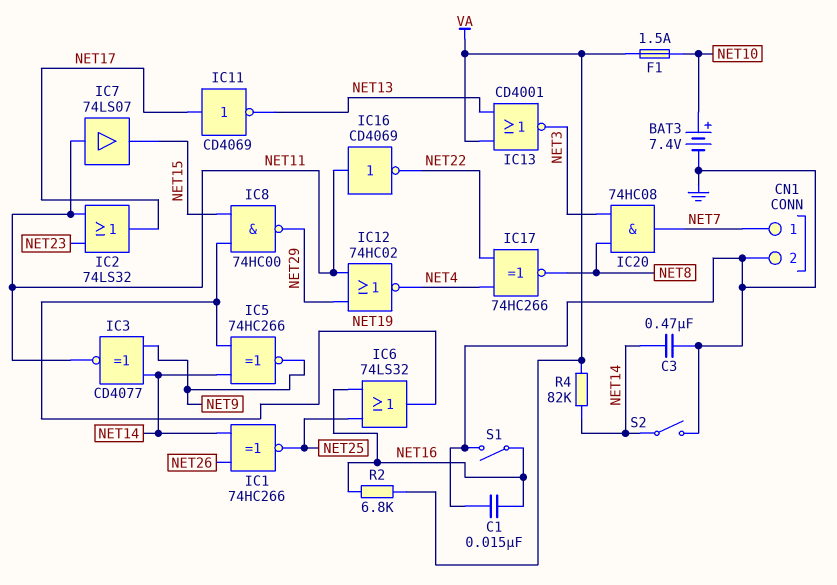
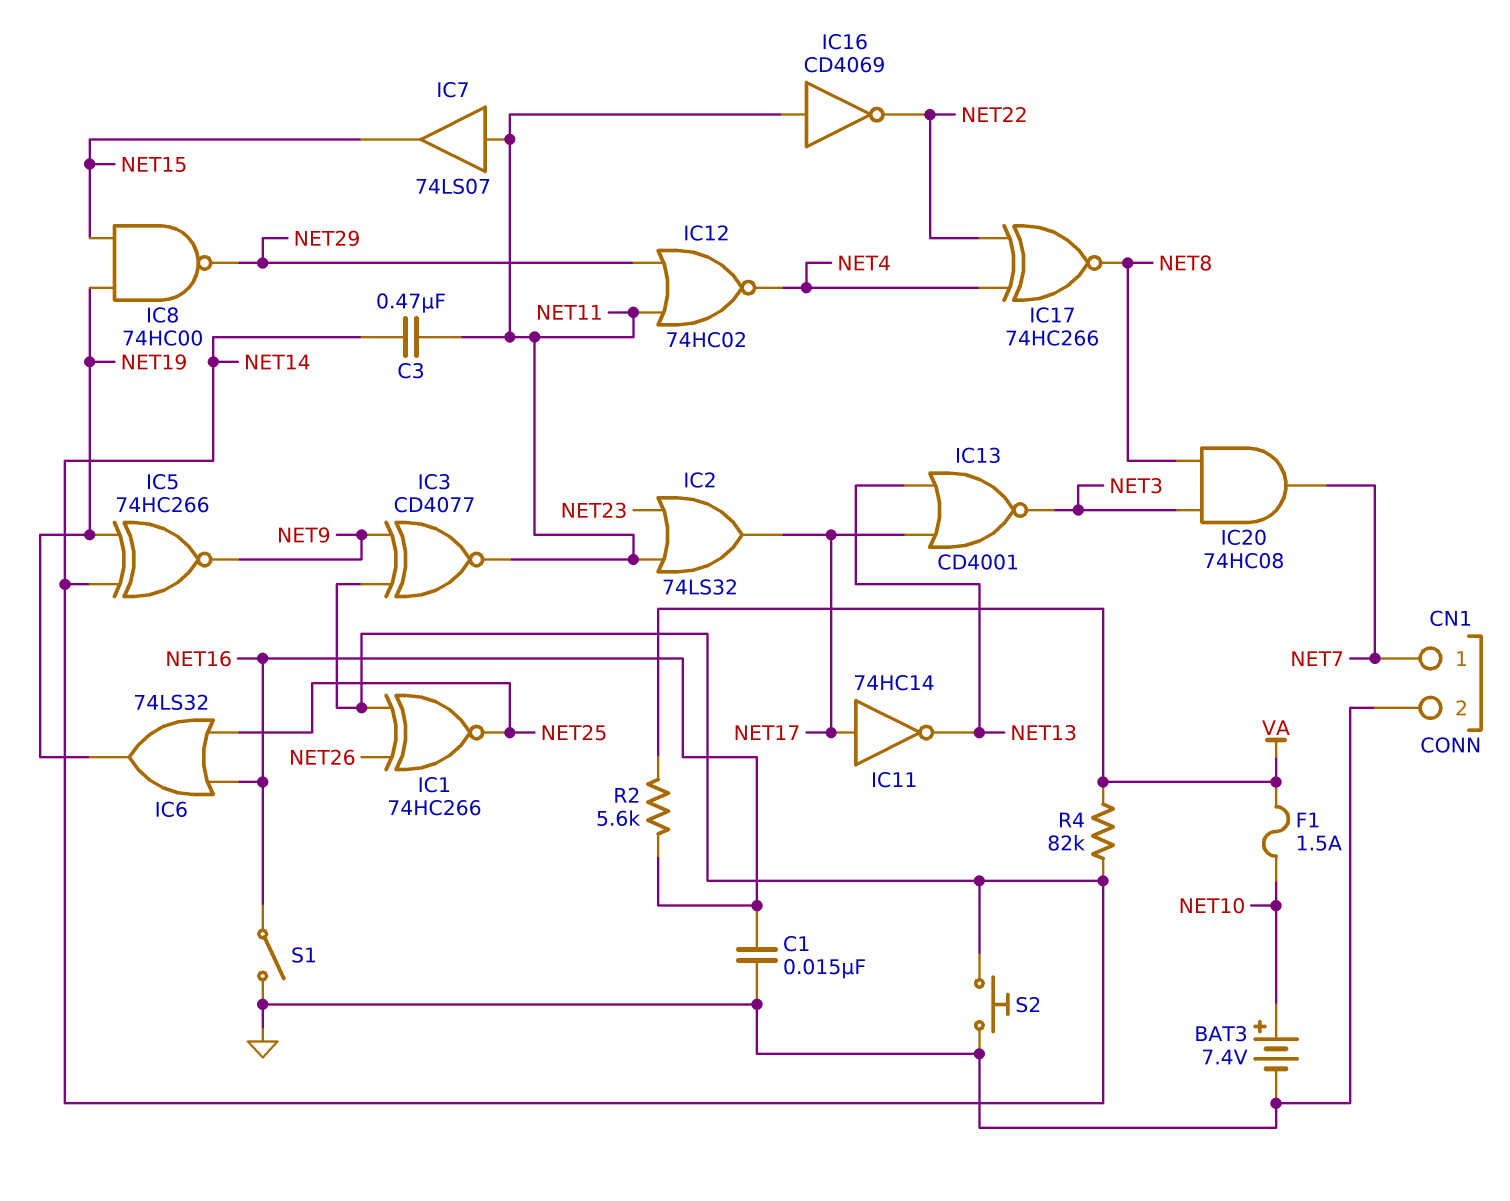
C3: 470nF (GND, NET14) -> 470nF (NET11, NET14)
IC11: NOT CD4069 (in NET17, out NET13) -> NOT 74HC14 (in NET17, out NET13)
IC13: NOR CD4001 (in NET13, in VA, out NET3) -> NOR CD4001 (in NET13, in NET17, out NET3)
R2: 6.8k (NET16, VA) -> 5.6k (NET16, VA)
S2: switch (GND, NET14) -> button (GND, NET14)

